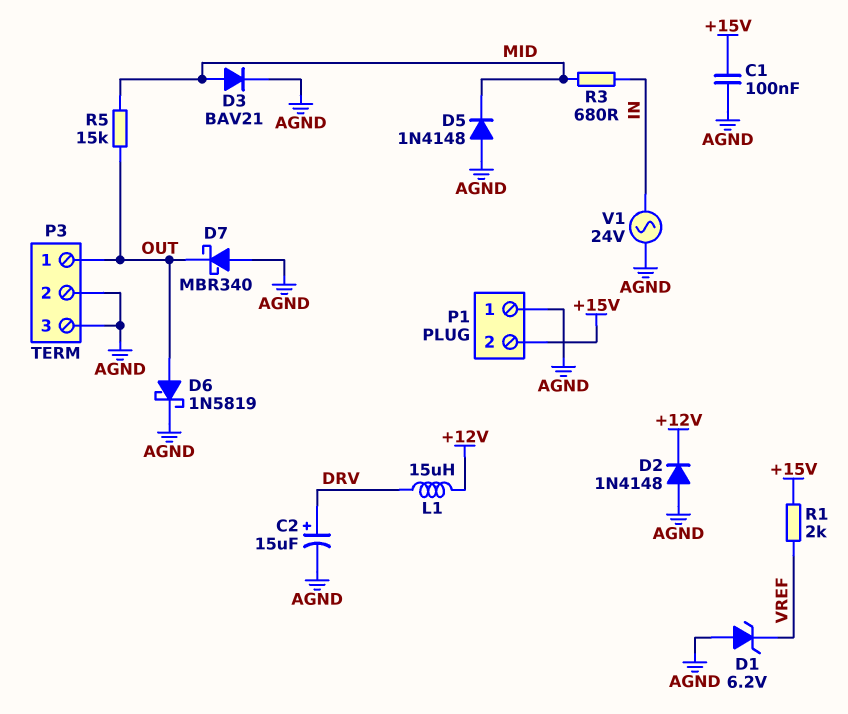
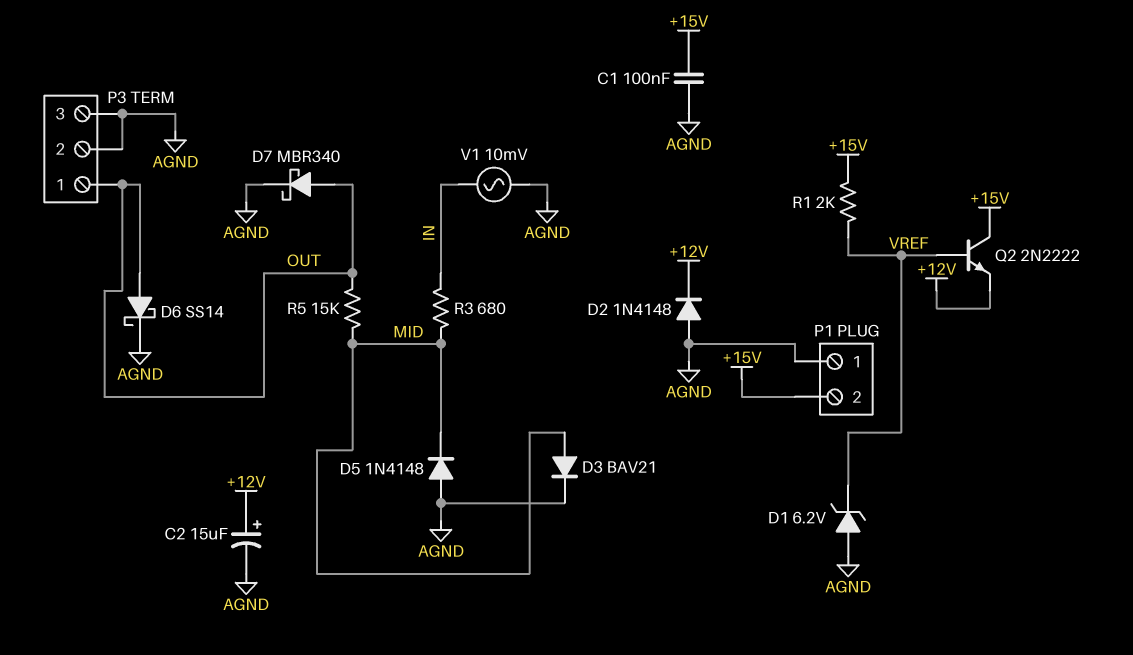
C2: 15uF (plus DRV, minus AGND) -> 15uF (plus +12V, minus AGND)
D6: schottky 1N5819 (A OUT, K AGND) -> schottky SS14 (A OUT, K AGND)
D7: schottky MBR340 (A AGND, K OUT) -> schottky MBR340 (A OUT, K AGND)
L1: 15uH (+12V, DRV) -> none
Q2: none -> NPN 2N2222 (B VREF, C +15V, E +12V)
V1: AC 24V (AGND, IN) -> AC 10mV (AGND, IN)

